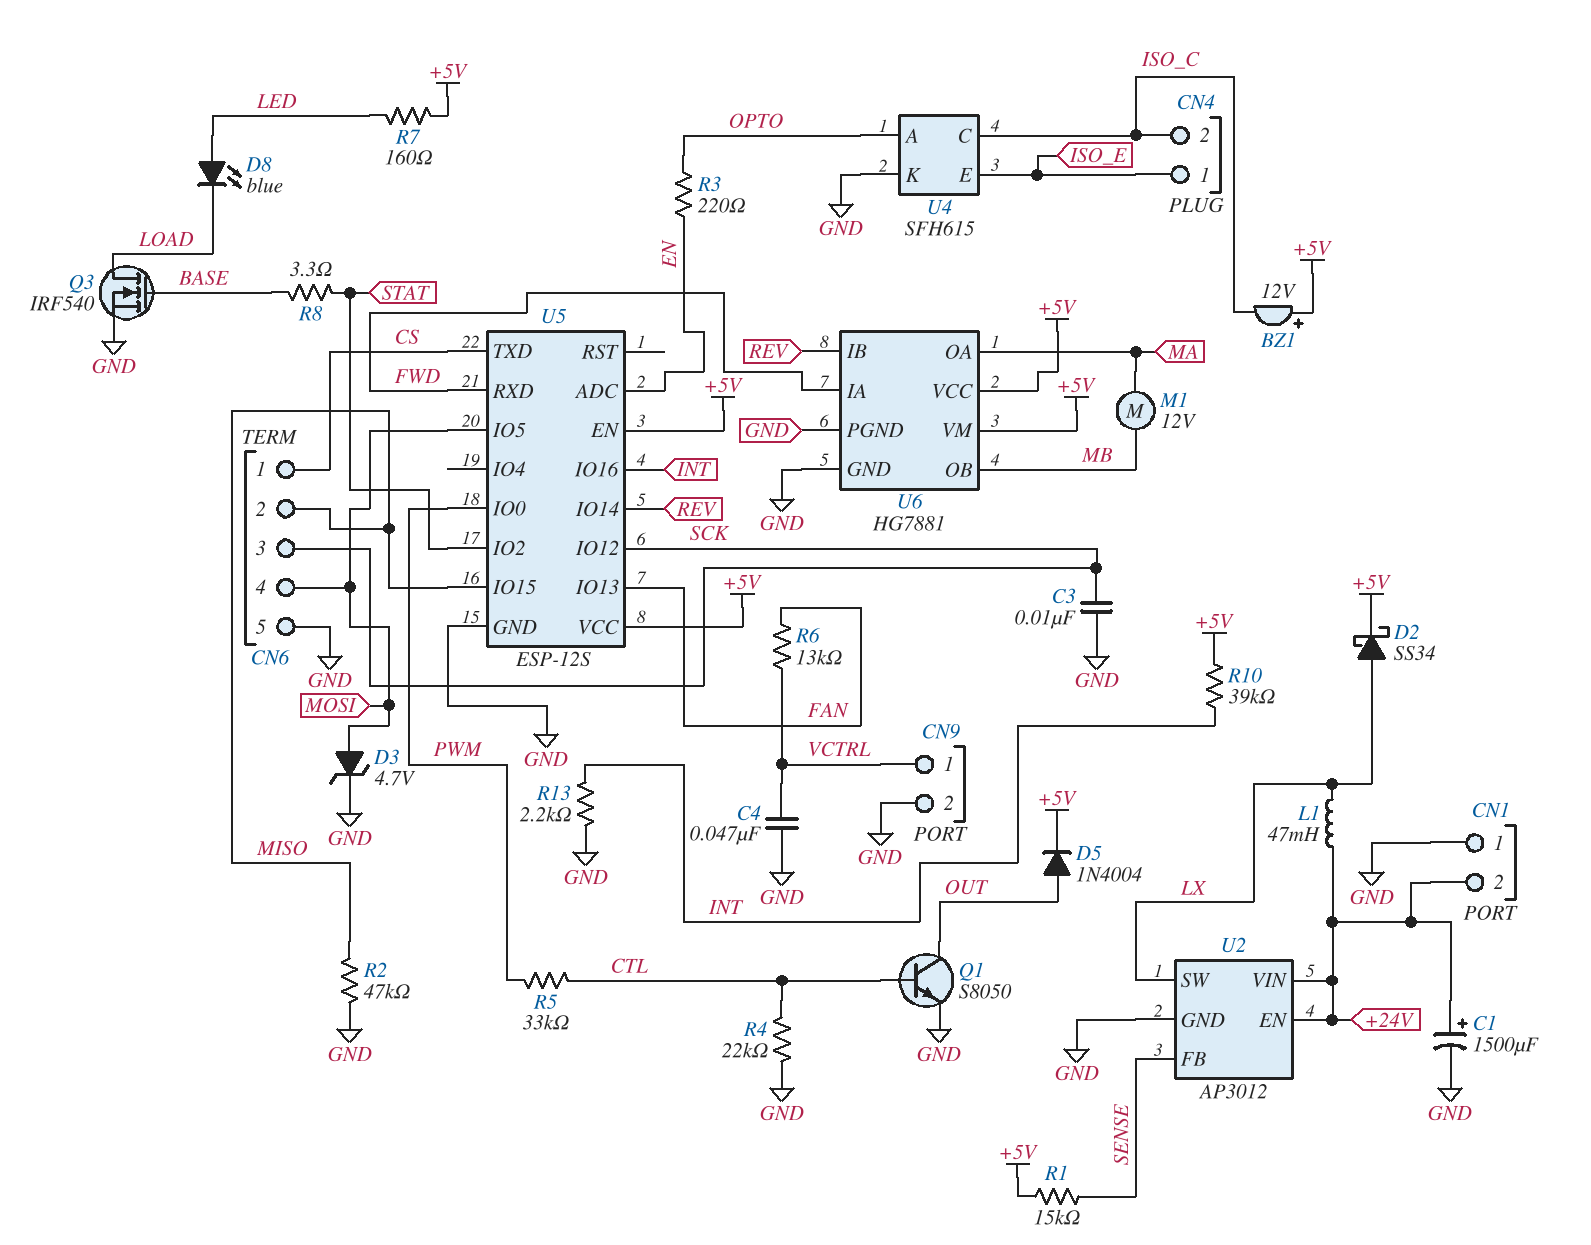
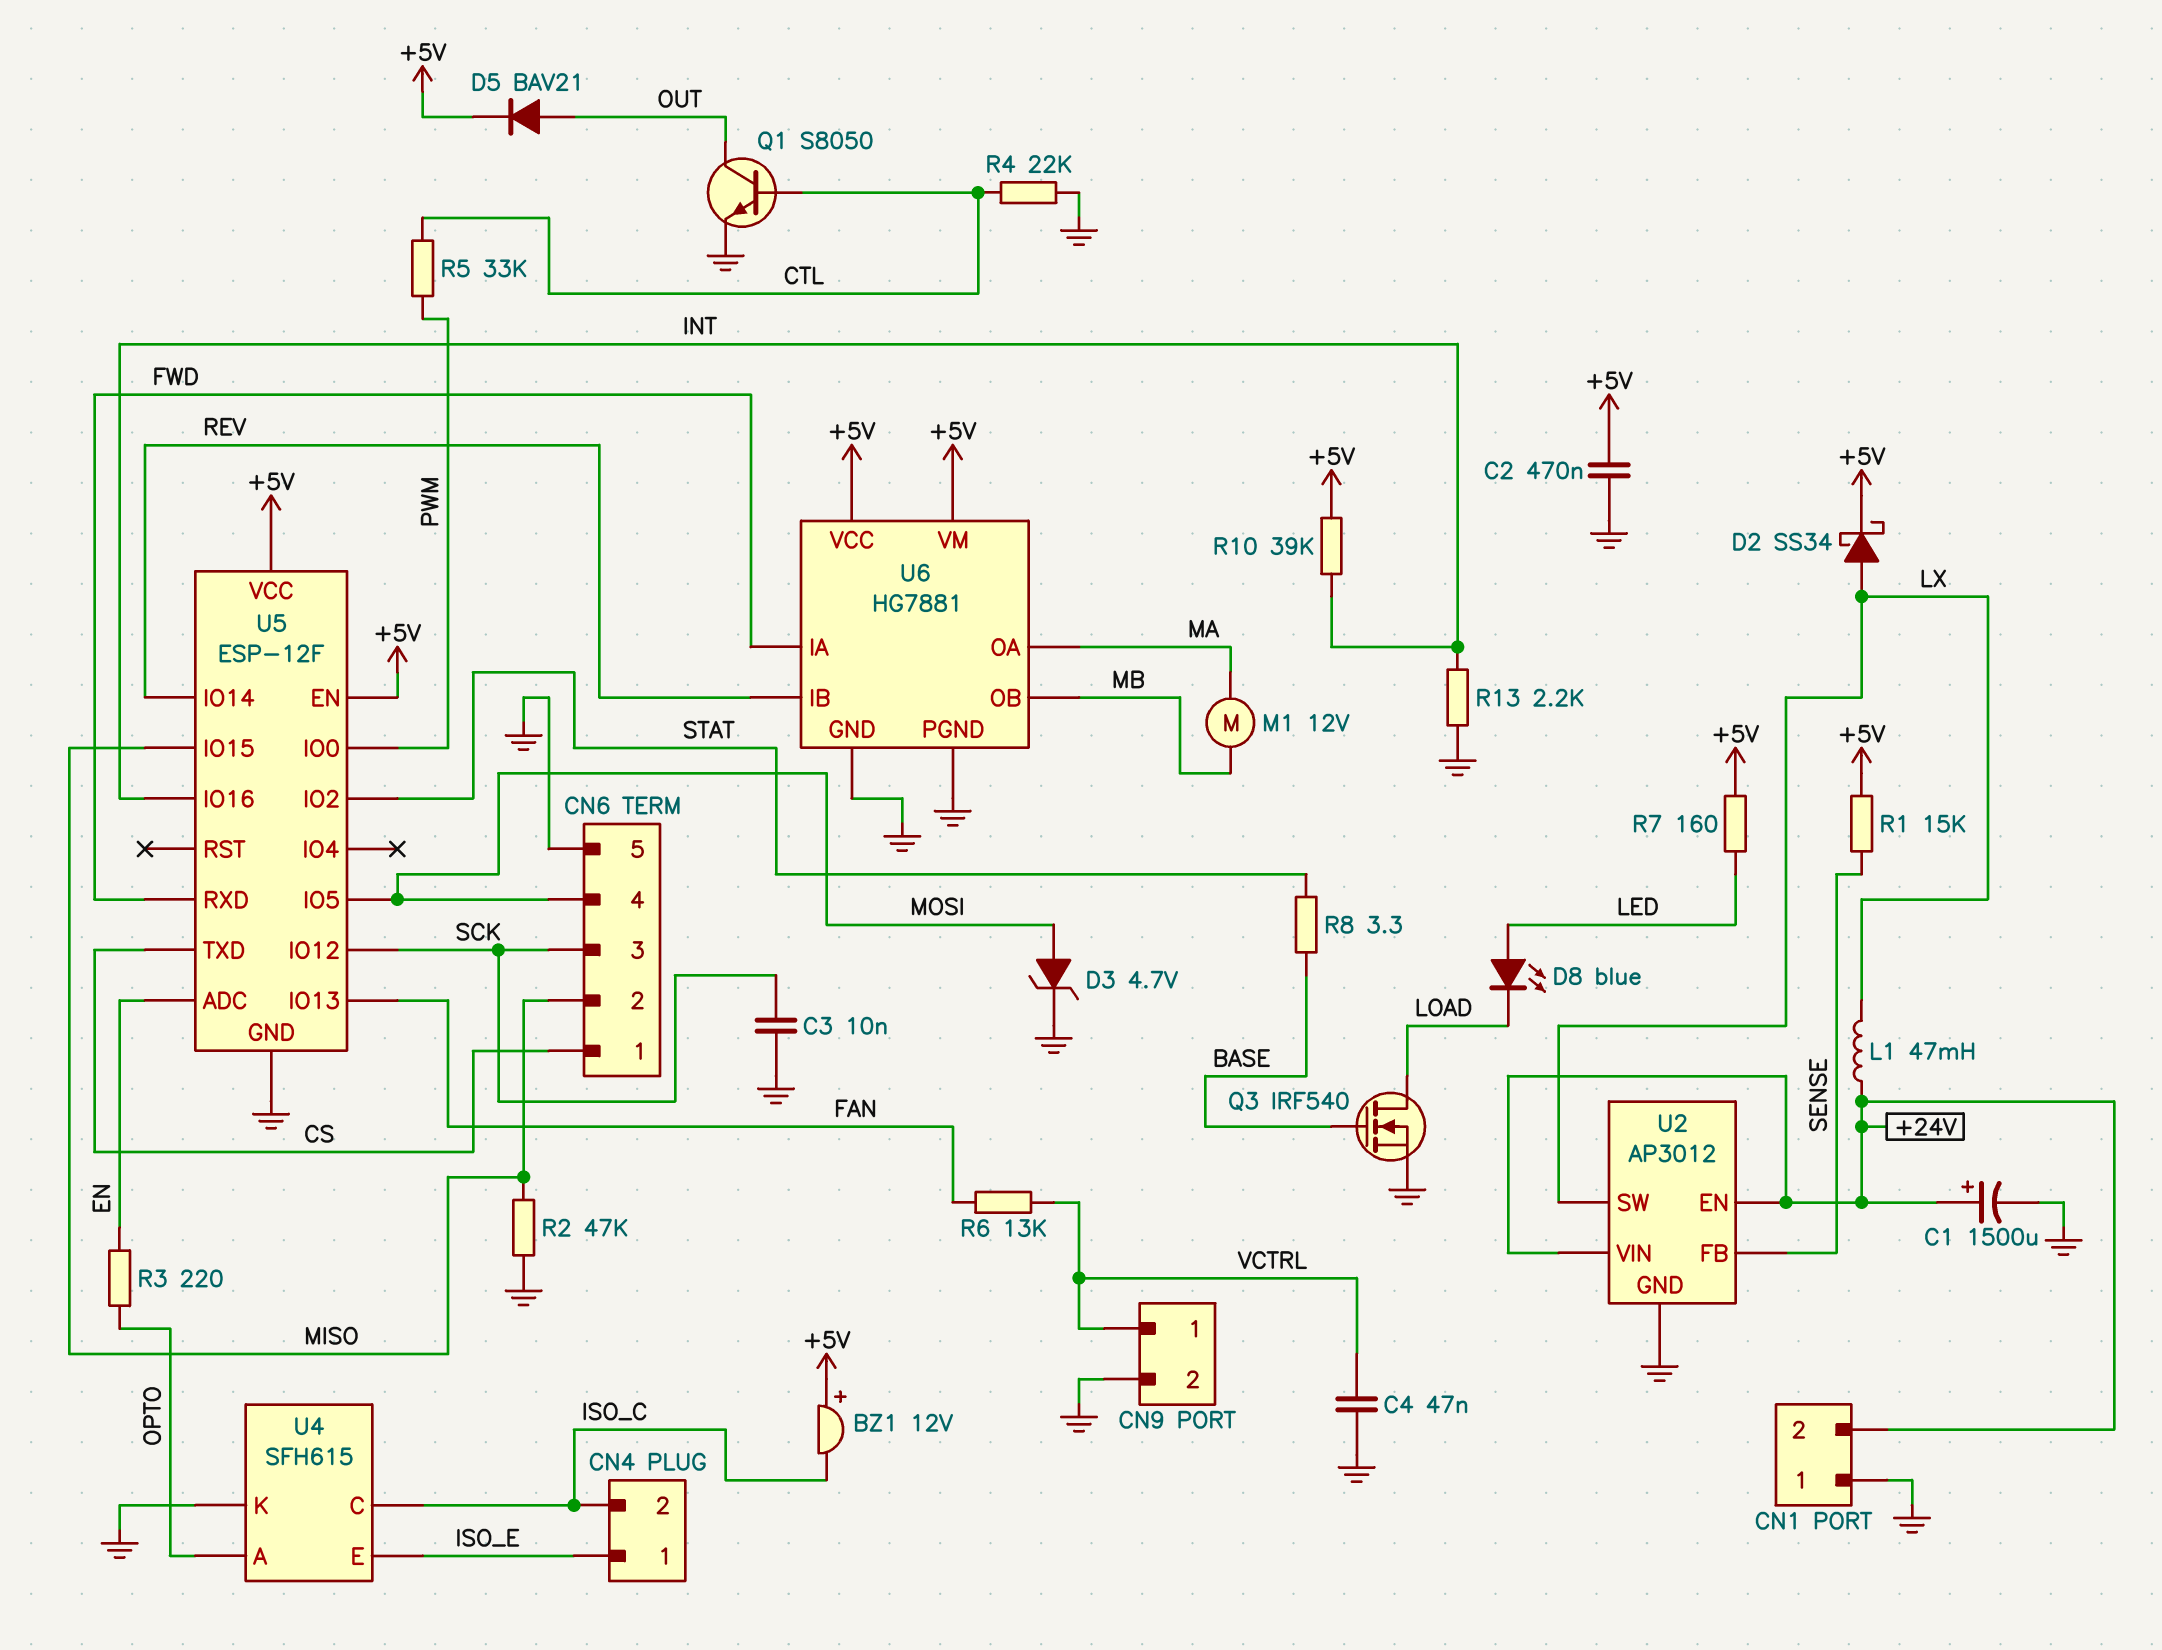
C2: none -> 470nF (+5V, GND)
D5: diode 1N4004 (A OUT, K +5V) -> diode BAV21 (A OUT, K +5V)
U5: ESP-12S -> ESP-12F

